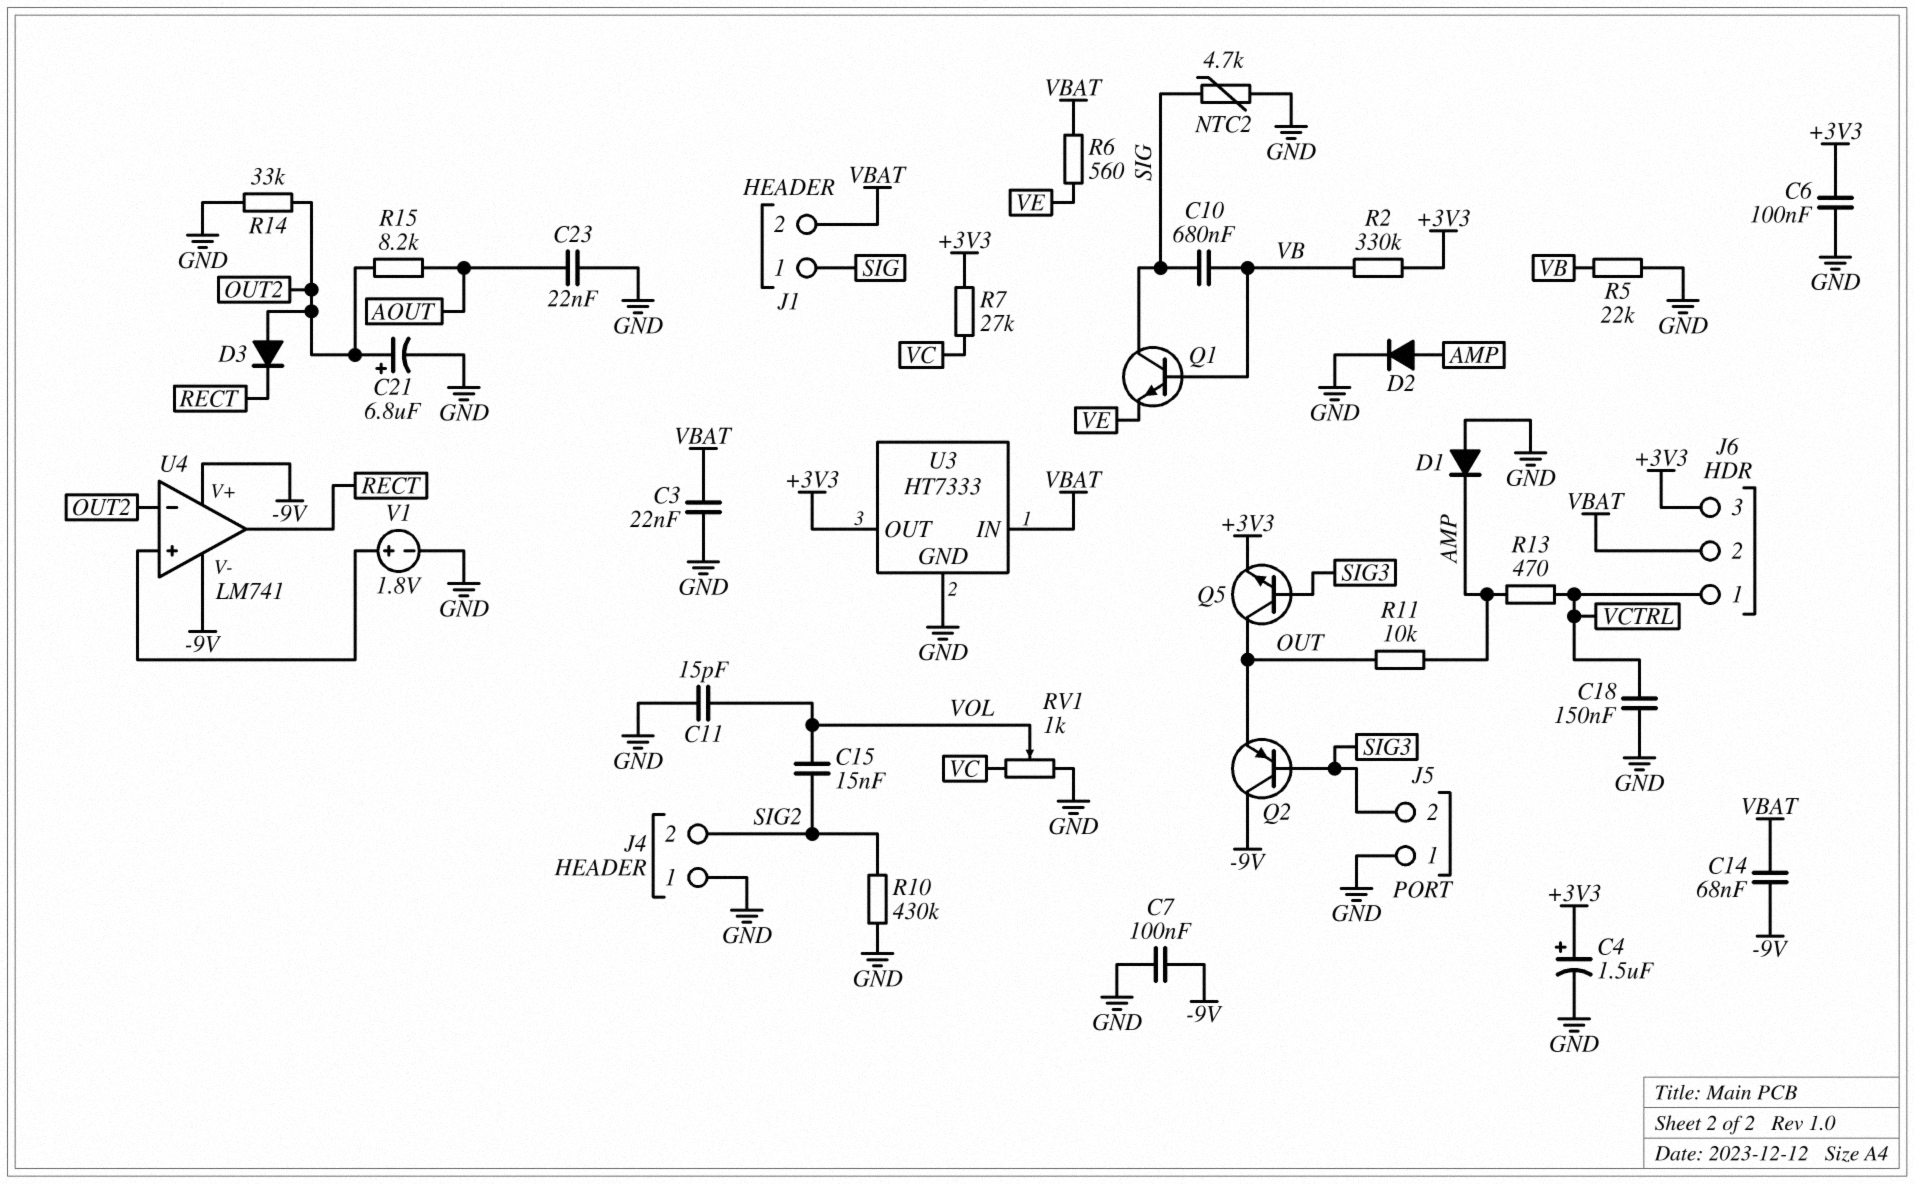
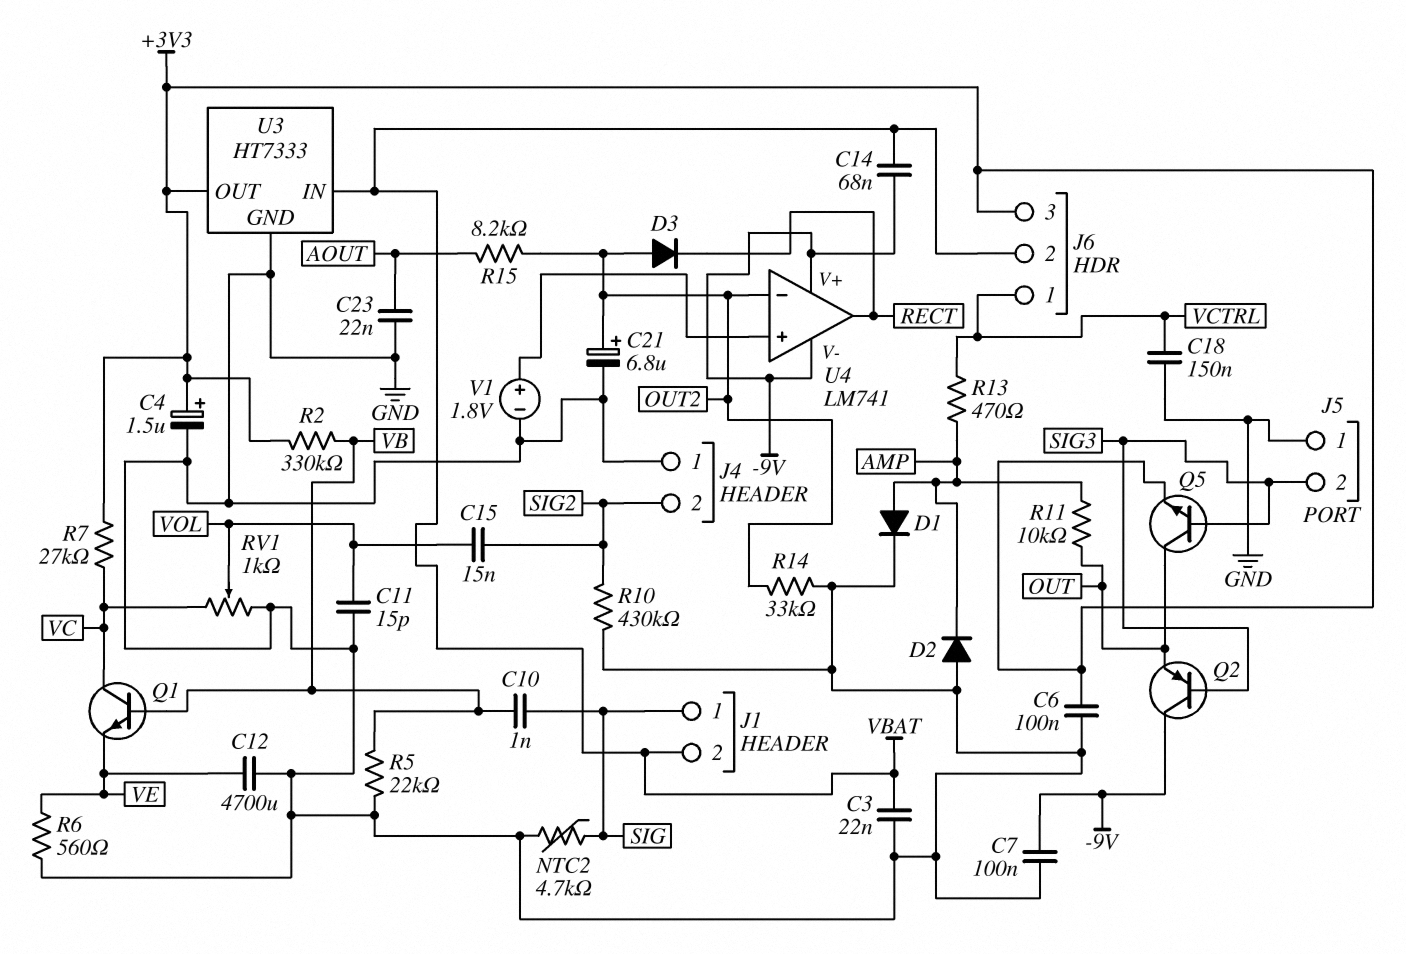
C10: 680nF (SIG, VB) -> 1nF (SIG, VB)
C12: none -> 4700uF (GND, VE)
D1: diode (A GND, K AMP) -> diode (A AMP, K GND)
D2: diode (A AMP, K GND) -> diode (A GND, K AMP)
Q1: NPN (B VB, C SIG, E VE) -> NPN (B VB, C VC, E VE)
R6: 560 (VBAT, VE) -> 560 (GND, VE)

